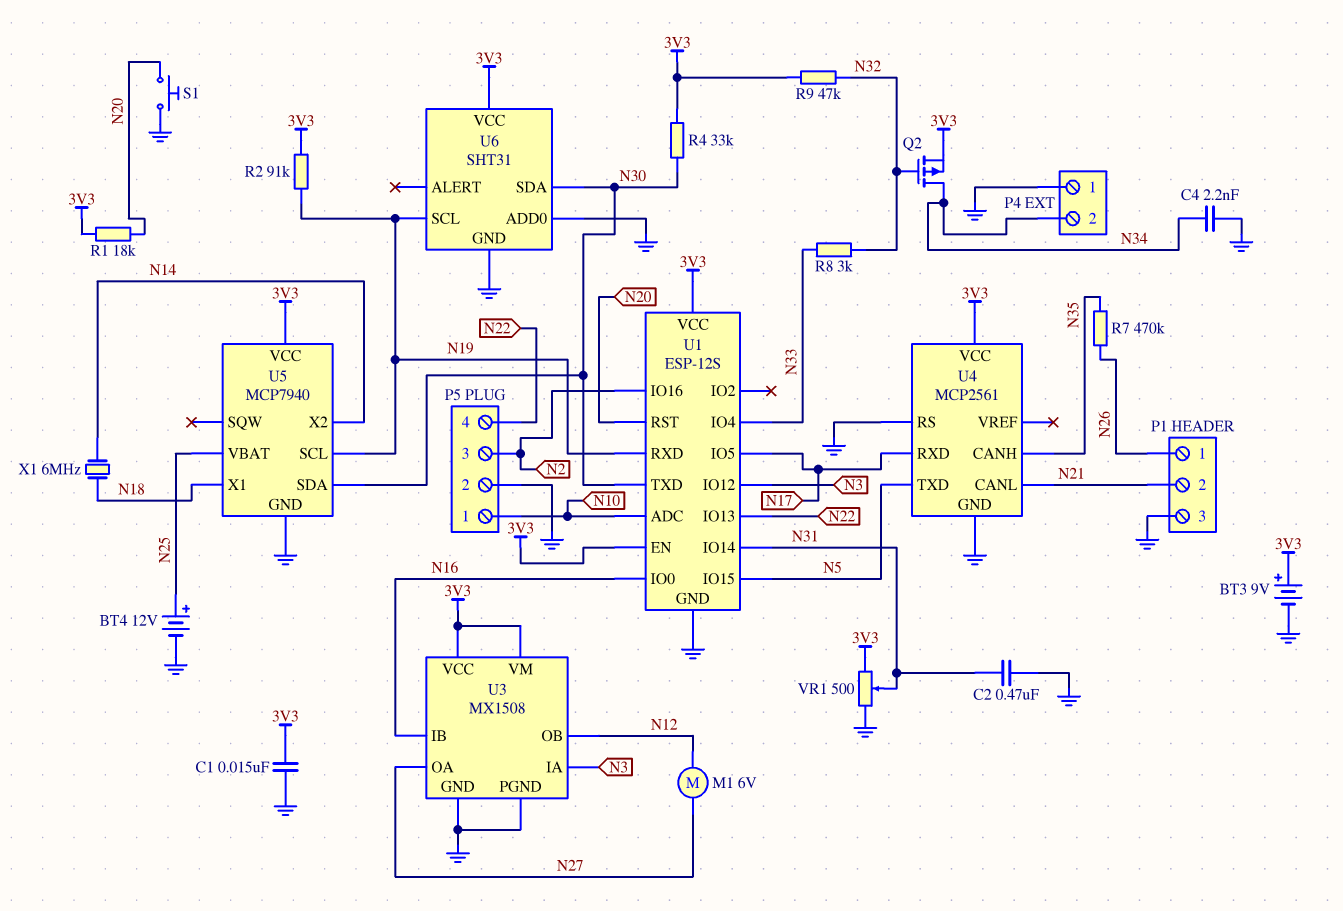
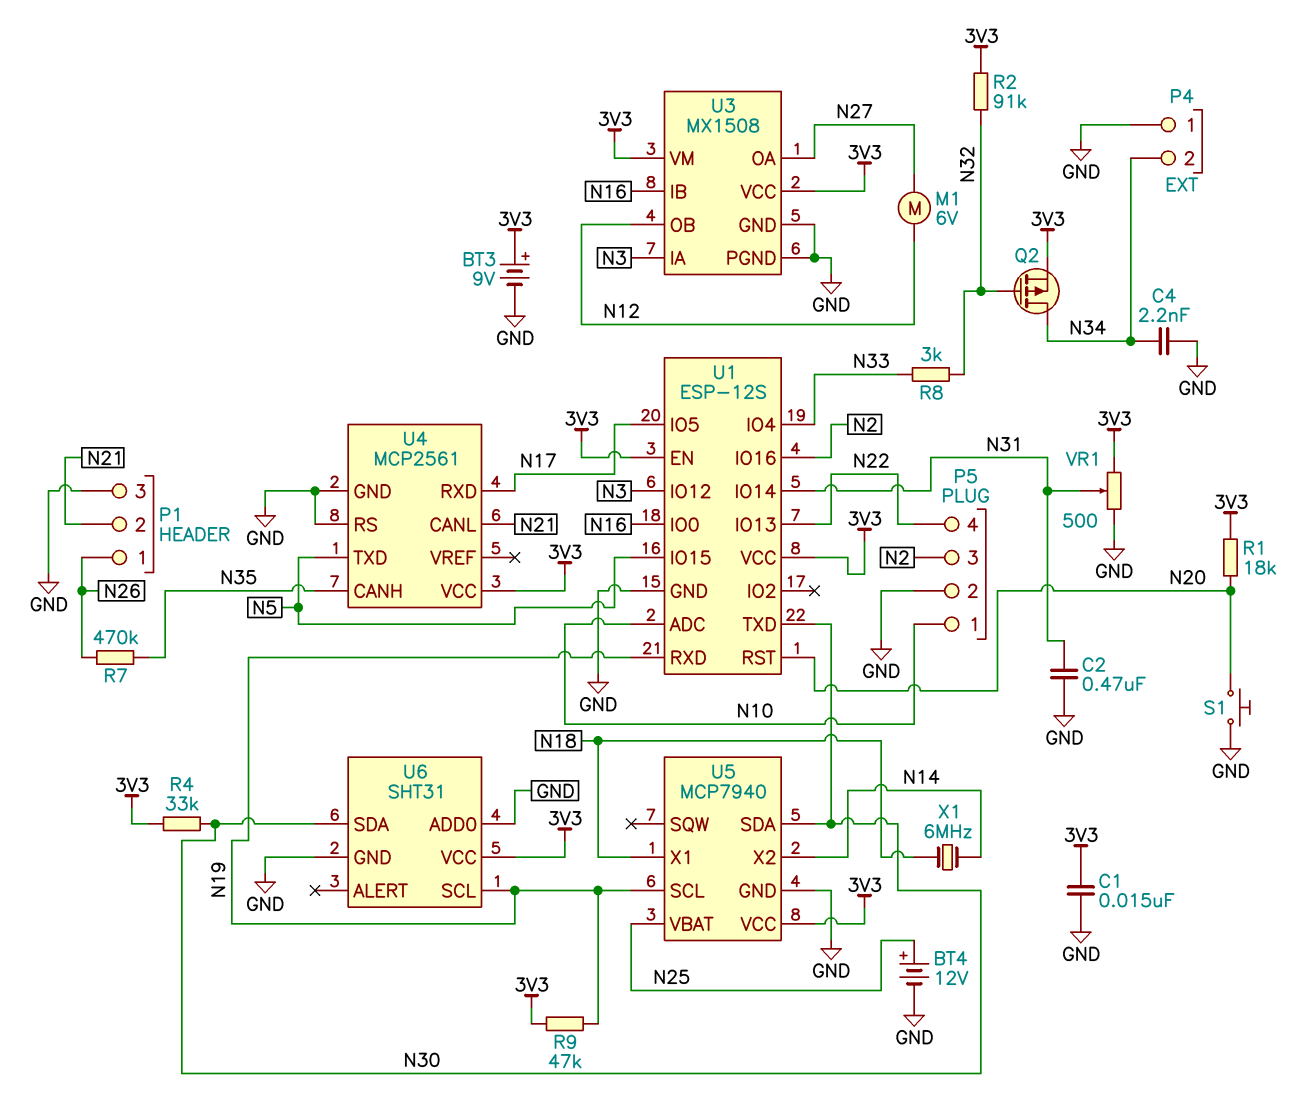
R2: 91k (3V3, N19) -> 91k (3V3, N32)
R9: 47k (3V3, N32) -> 47k (3V3, N19)

